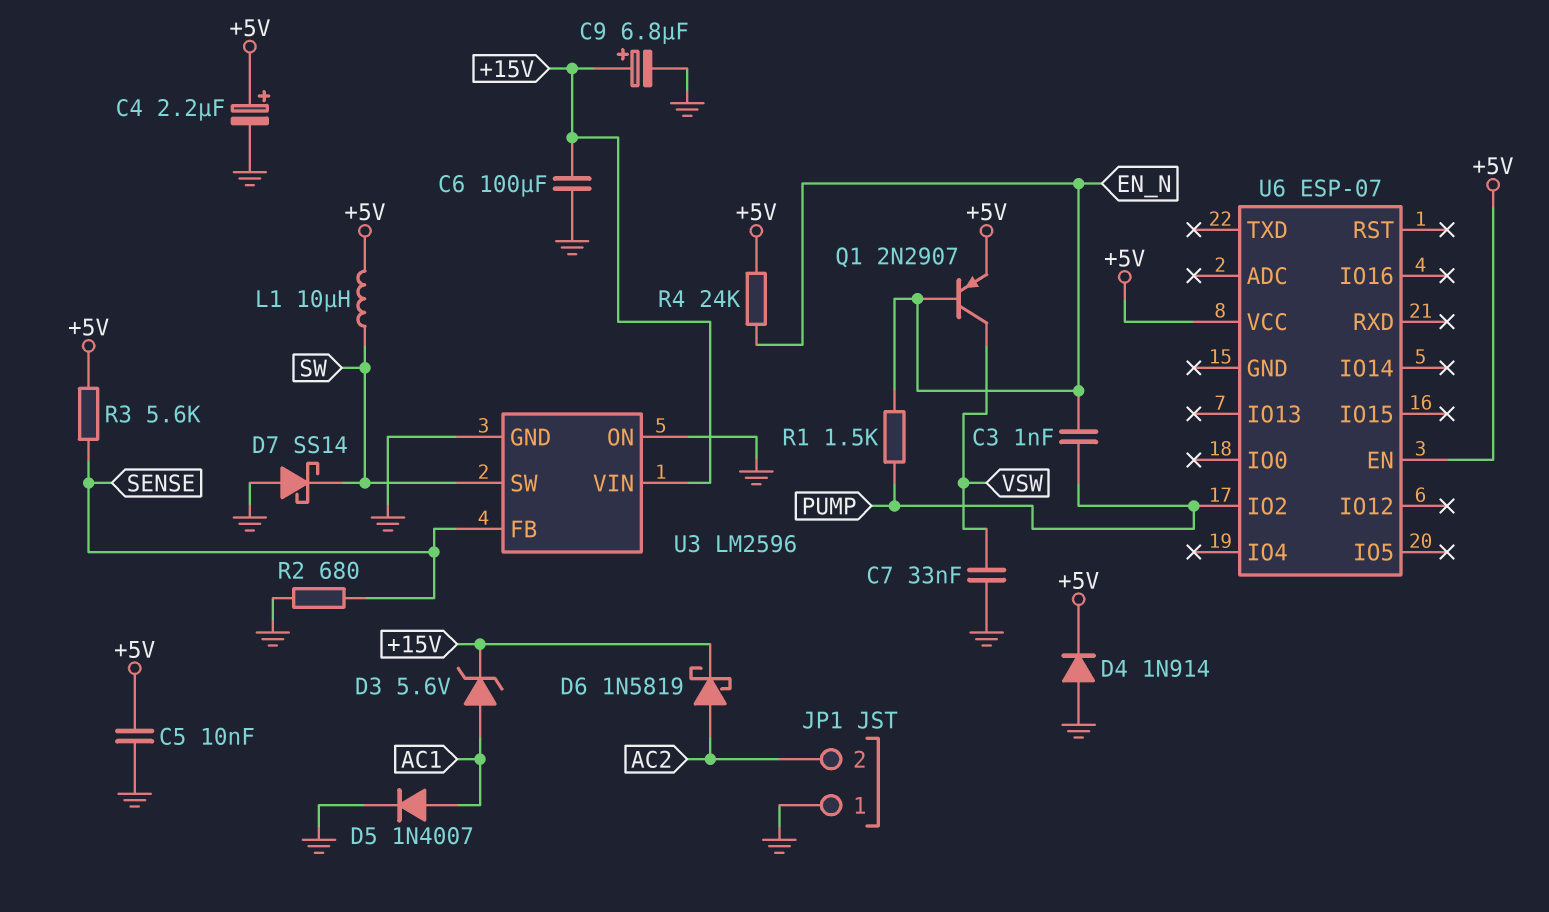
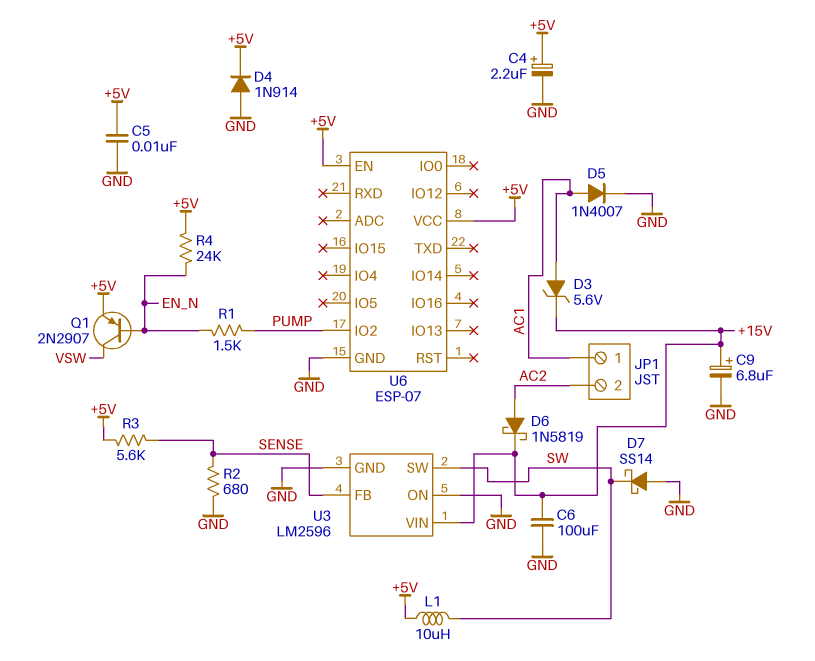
C3: 1nF (EN_N, PUMP) -> none
C7: 33nF (GND, VSW) -> none
JP1 pin 1: GND -> AC1
U6 pin GND: none -> GND

